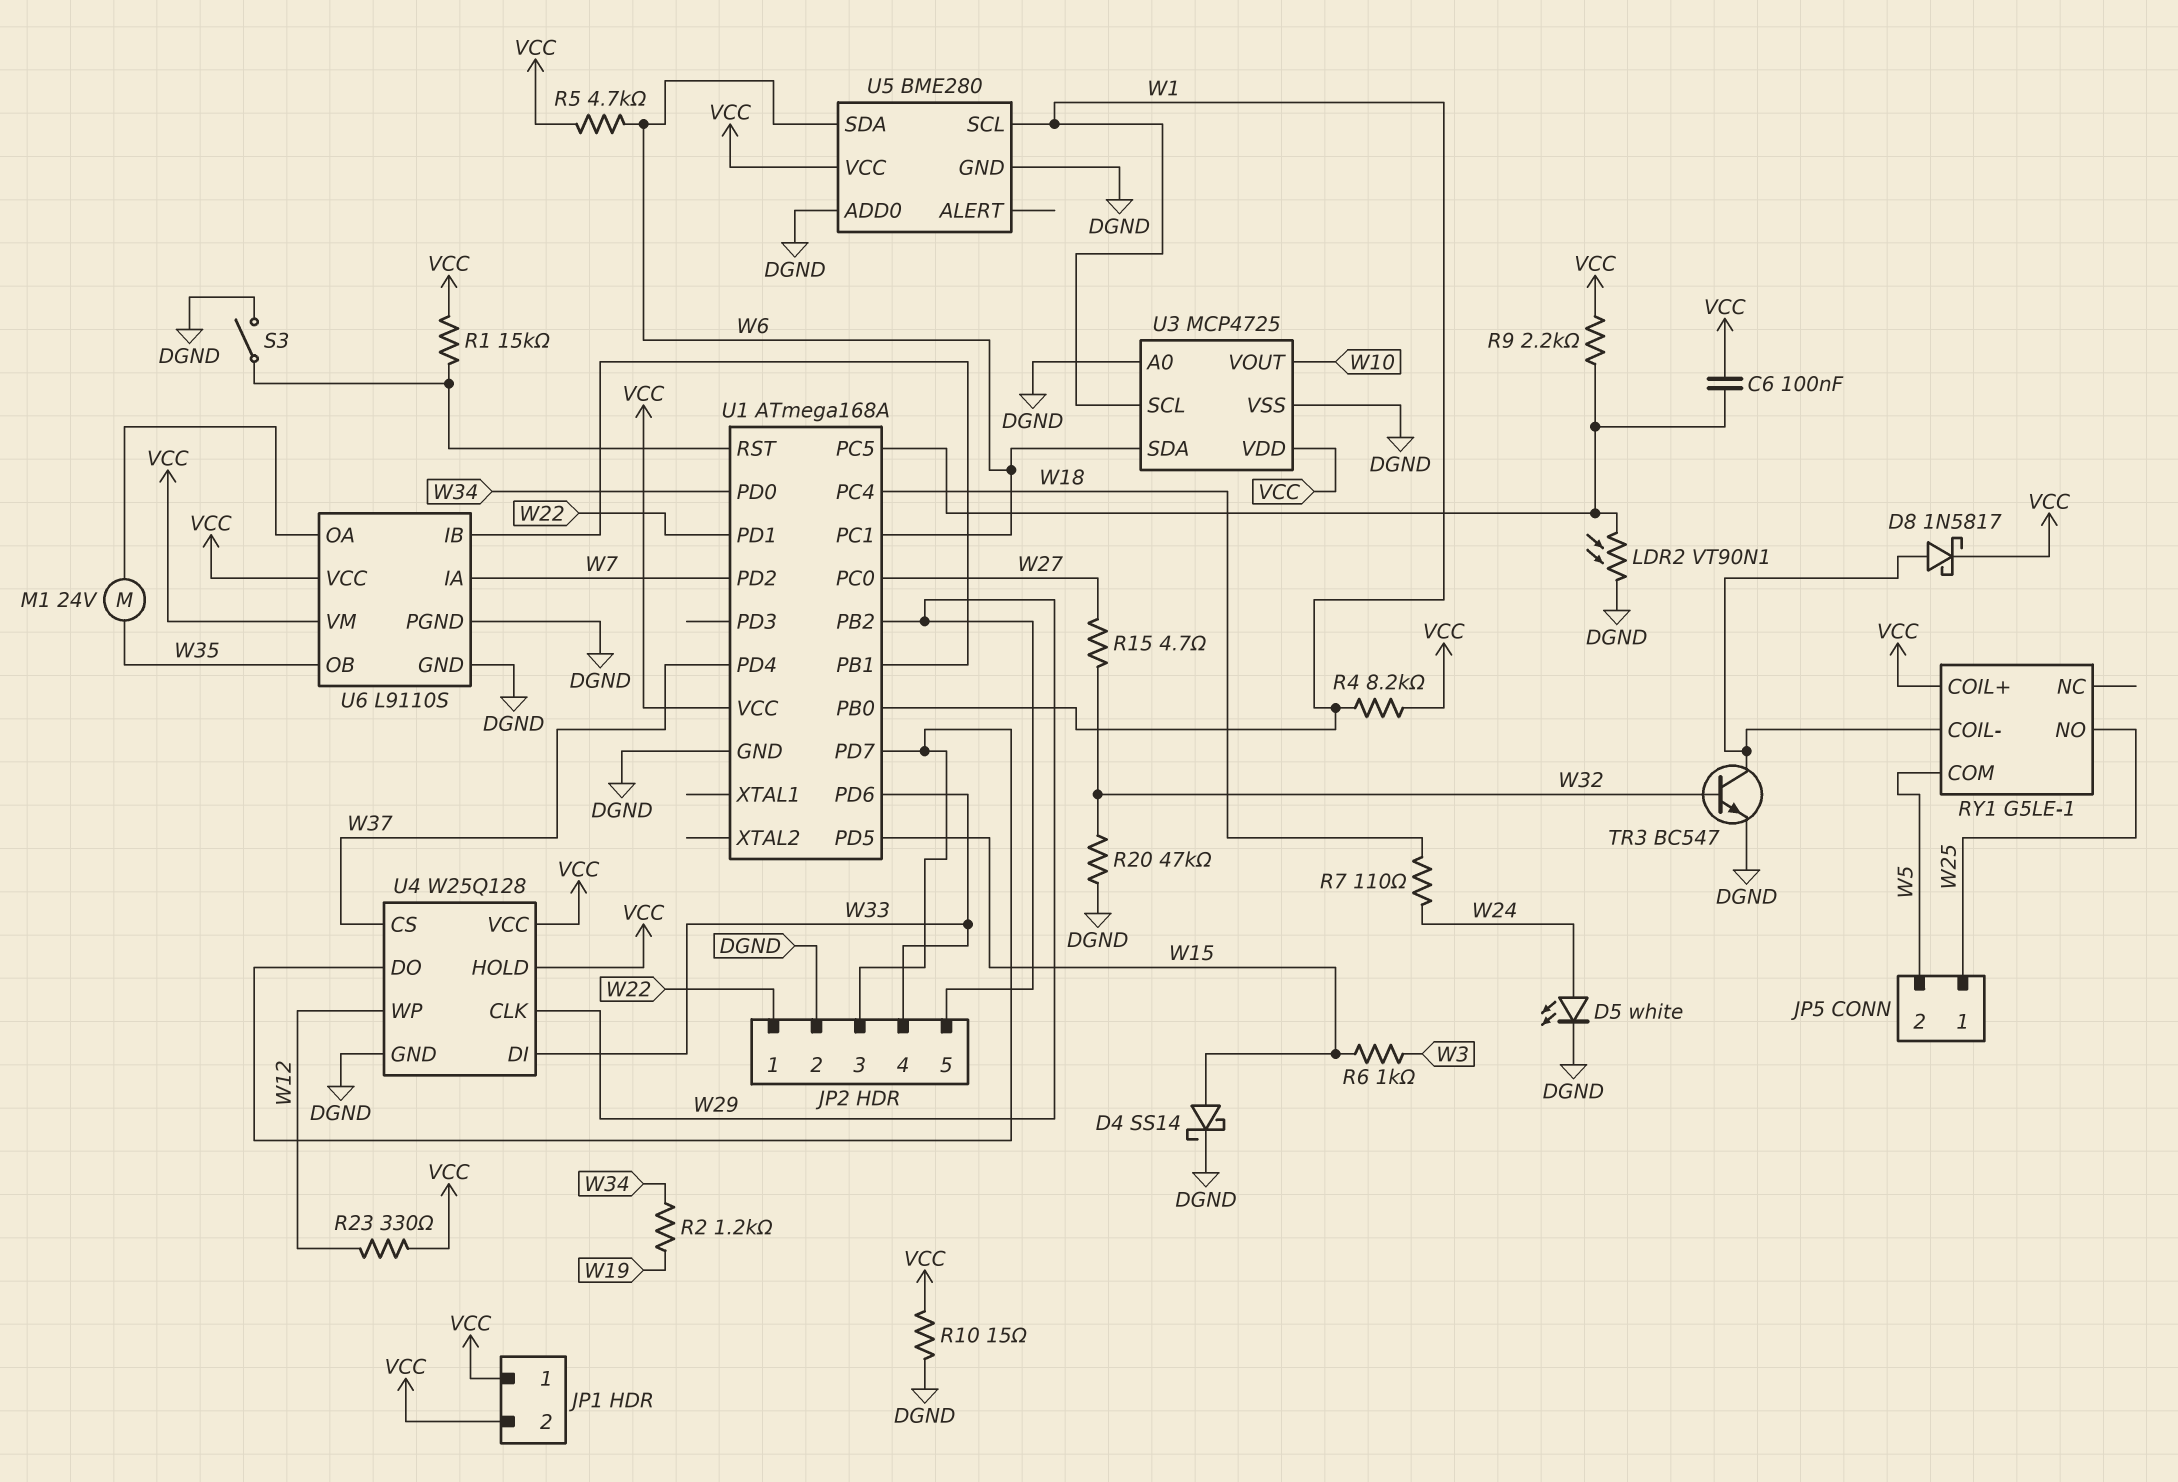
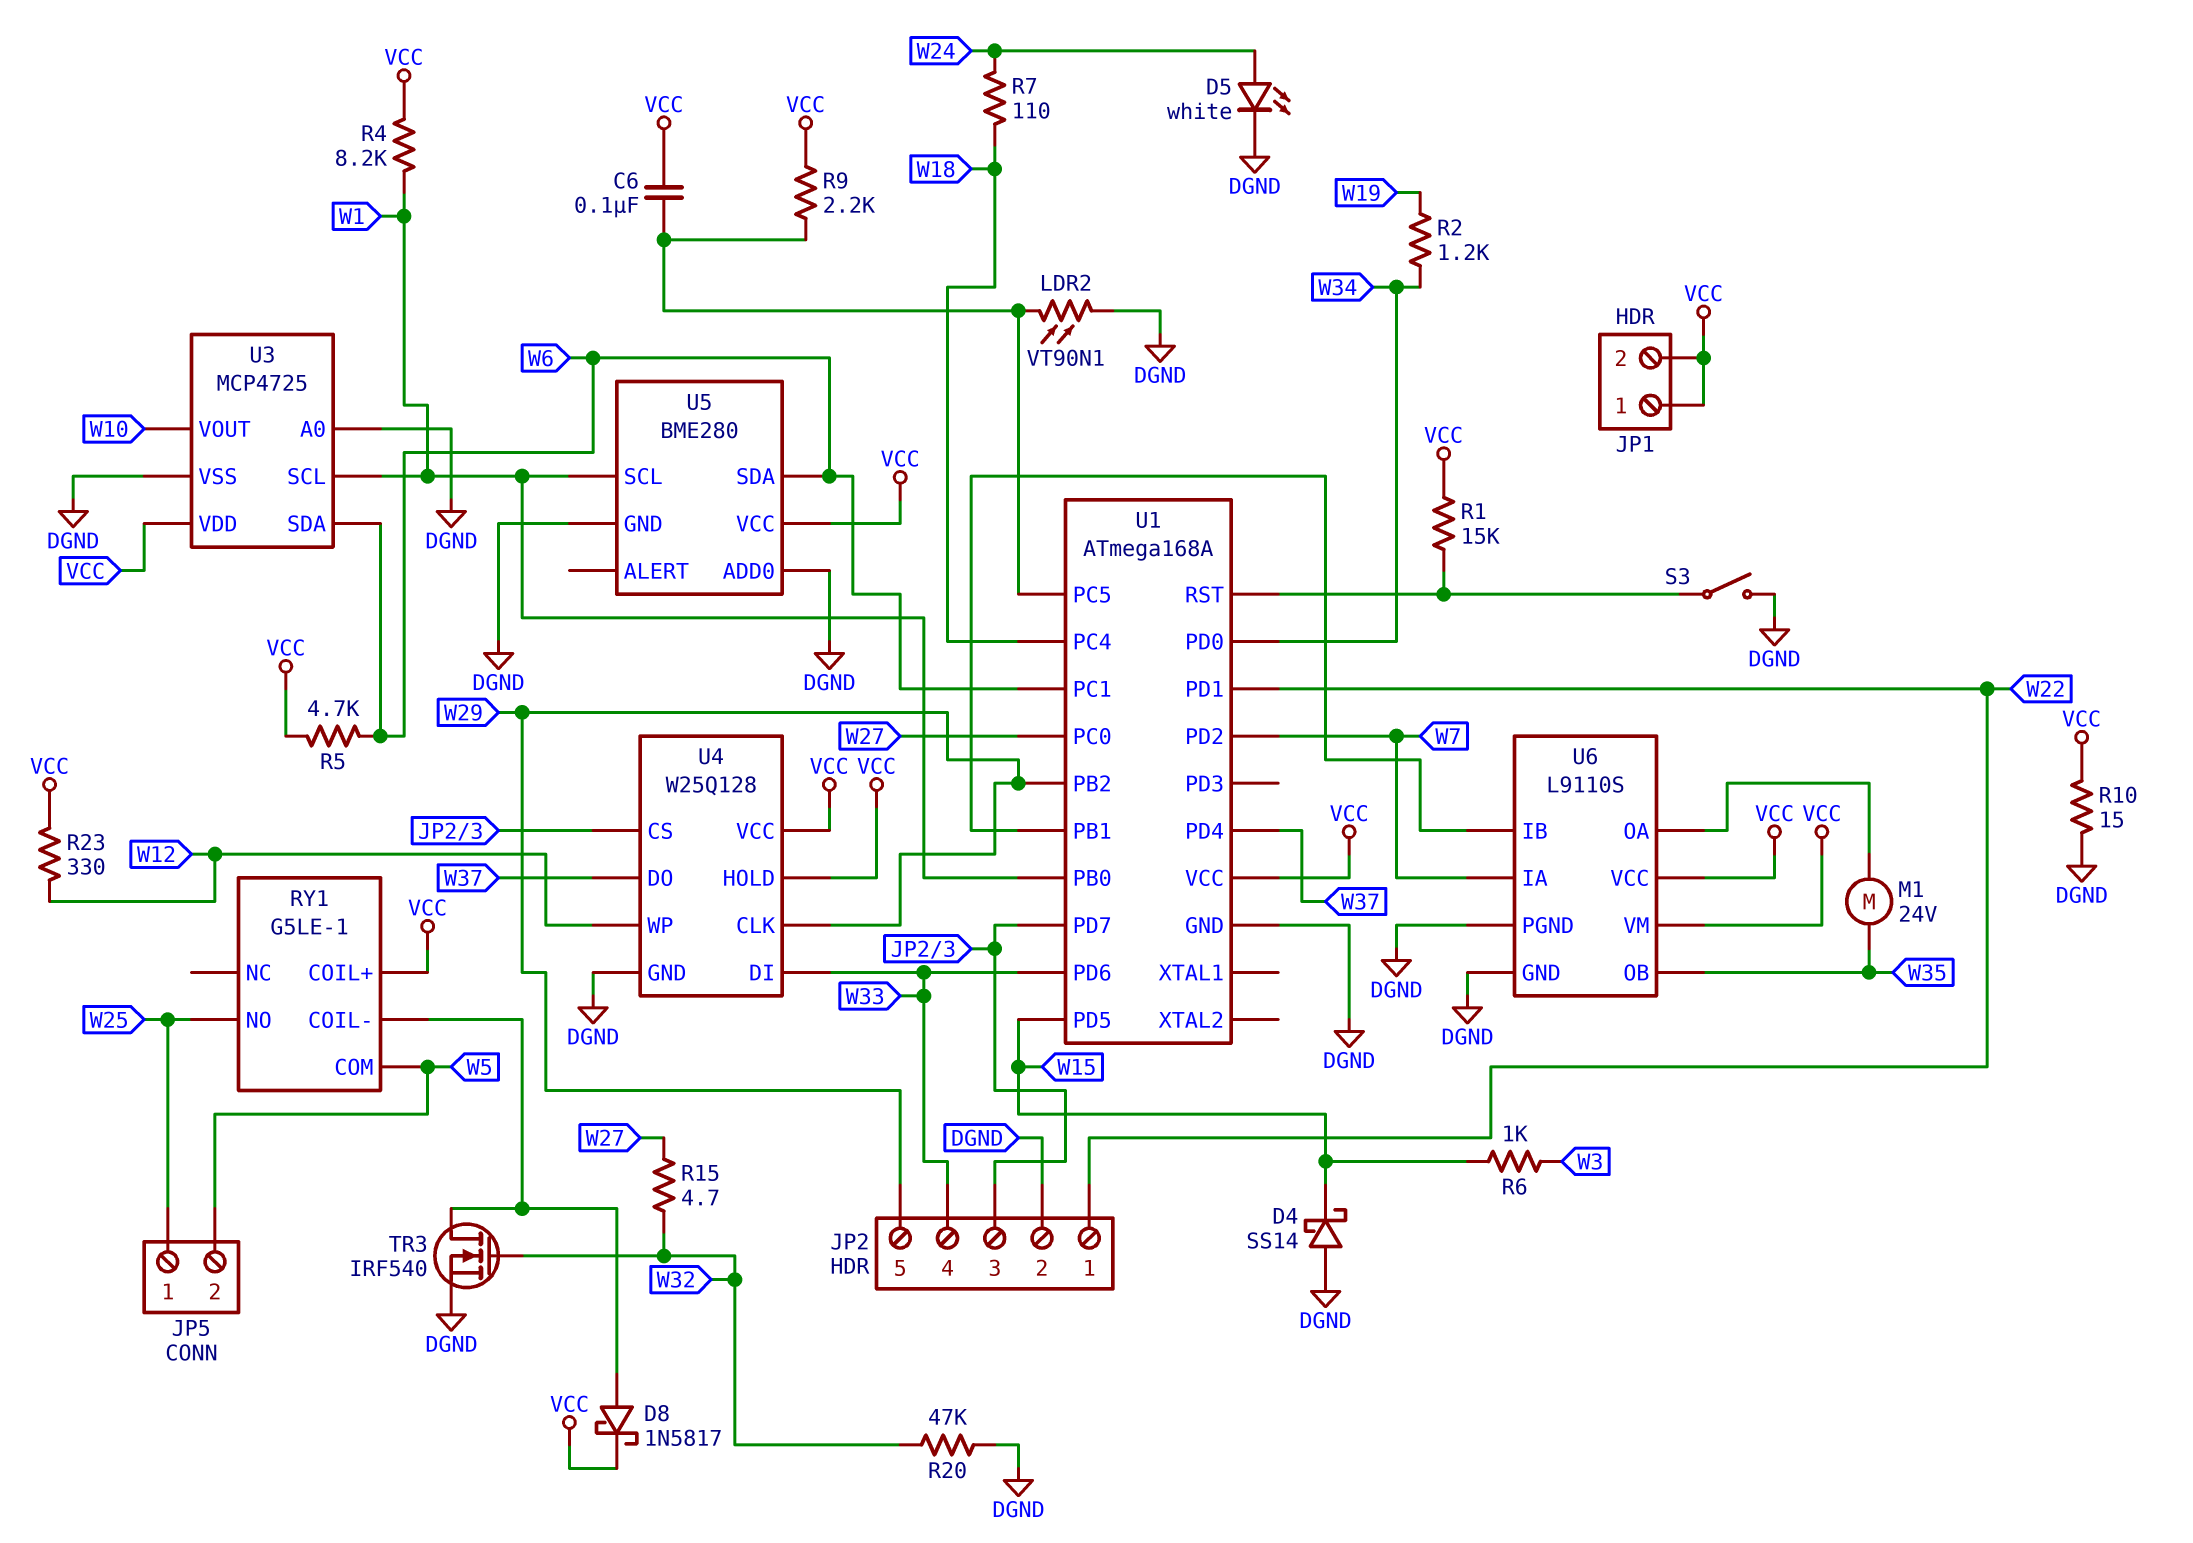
D4: schottky SS14 (A W15, K DGND) -> schottky SS14 (A DGND, K W15)
TR3: NPN BC547 (B W32, C RY1/COIL-, E DGND) -> NMOS IRF540 (G W32, D RY1/COIL-, S DGND)
U4 pin CS: W37 -> JP2/3
U4 pin DO: JP2/3 -> W37

